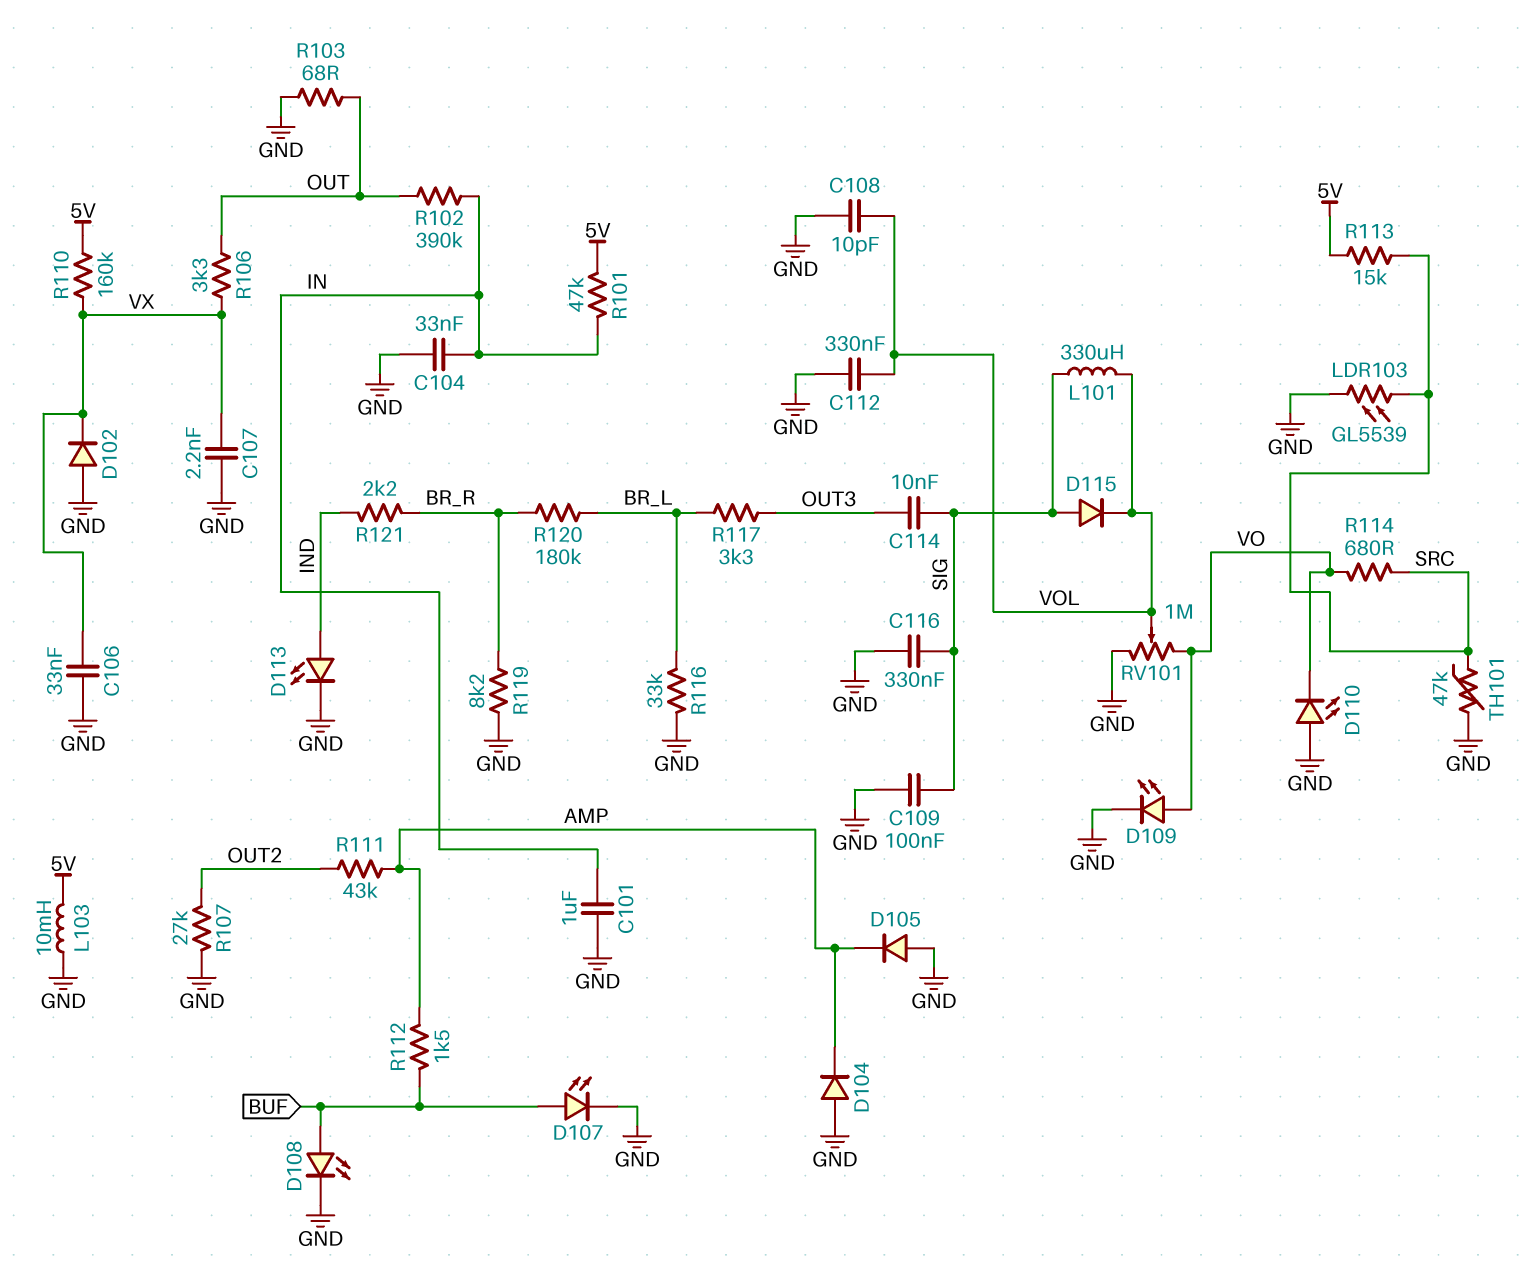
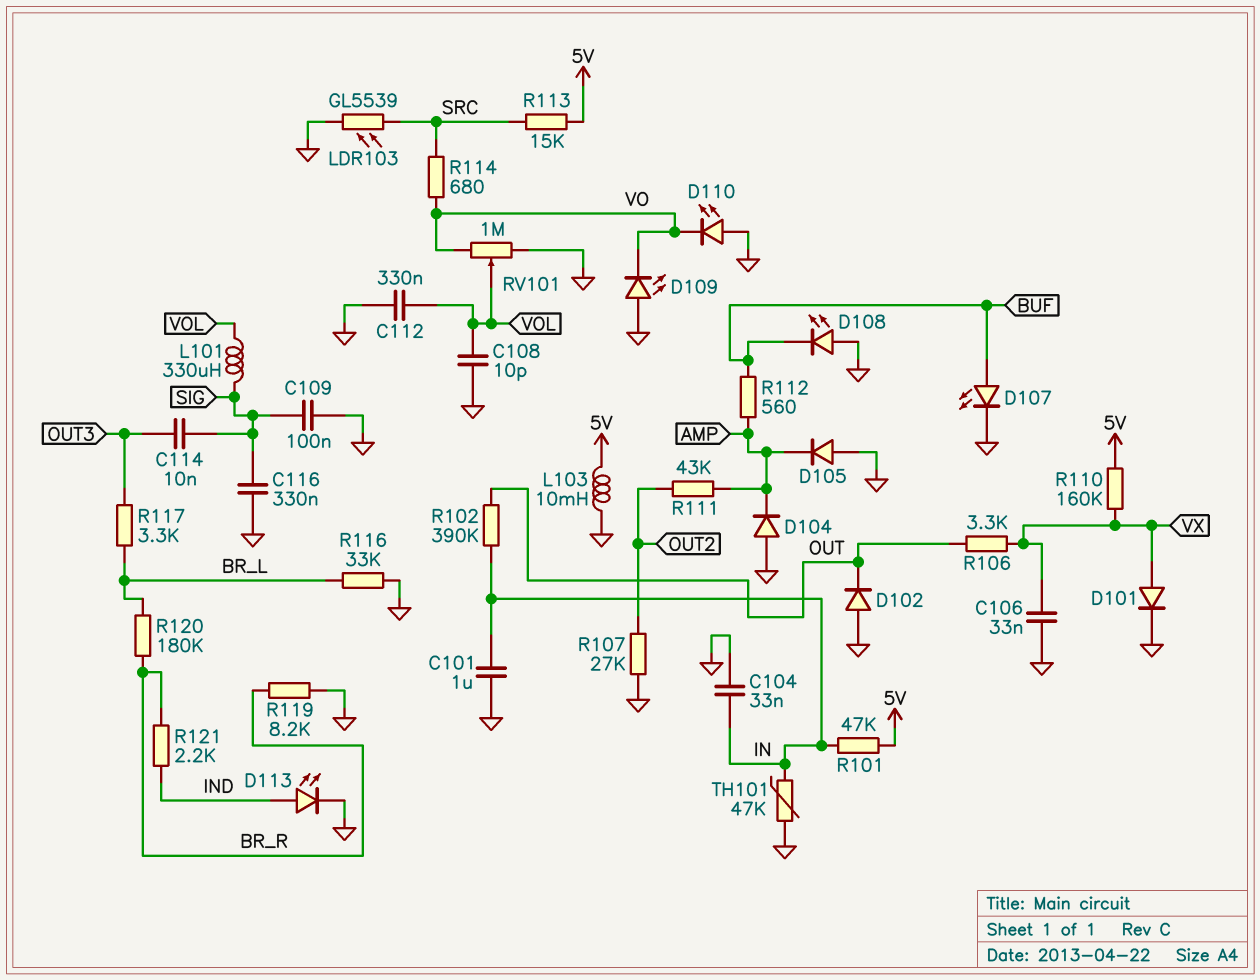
C107: 2.2nF (GND, VX) -> none
D101: none -> diode (A VX, K GND)
D102: diode (A GND, K VX) -> diode (A GND, K OUT)
D108: LED (A BUF, K GND) -> LED (A GND, K BUF)
D109: LED (A VO, K GND) -> LED (A GND, K VO)
D115: diode (A SIG, K VOL) -> none
R103: 68 (GND, OUT) -> none
R112: 1.5k (AMP, BUF) -> 560 (AMP, BUF)
TH101: 47k (GND, SRC) -> 47k (GND, IN)

